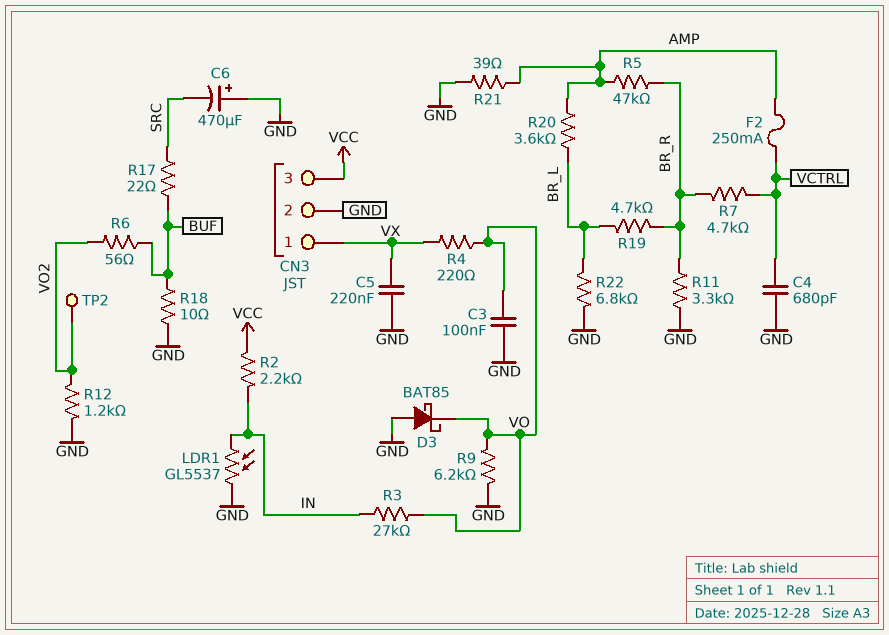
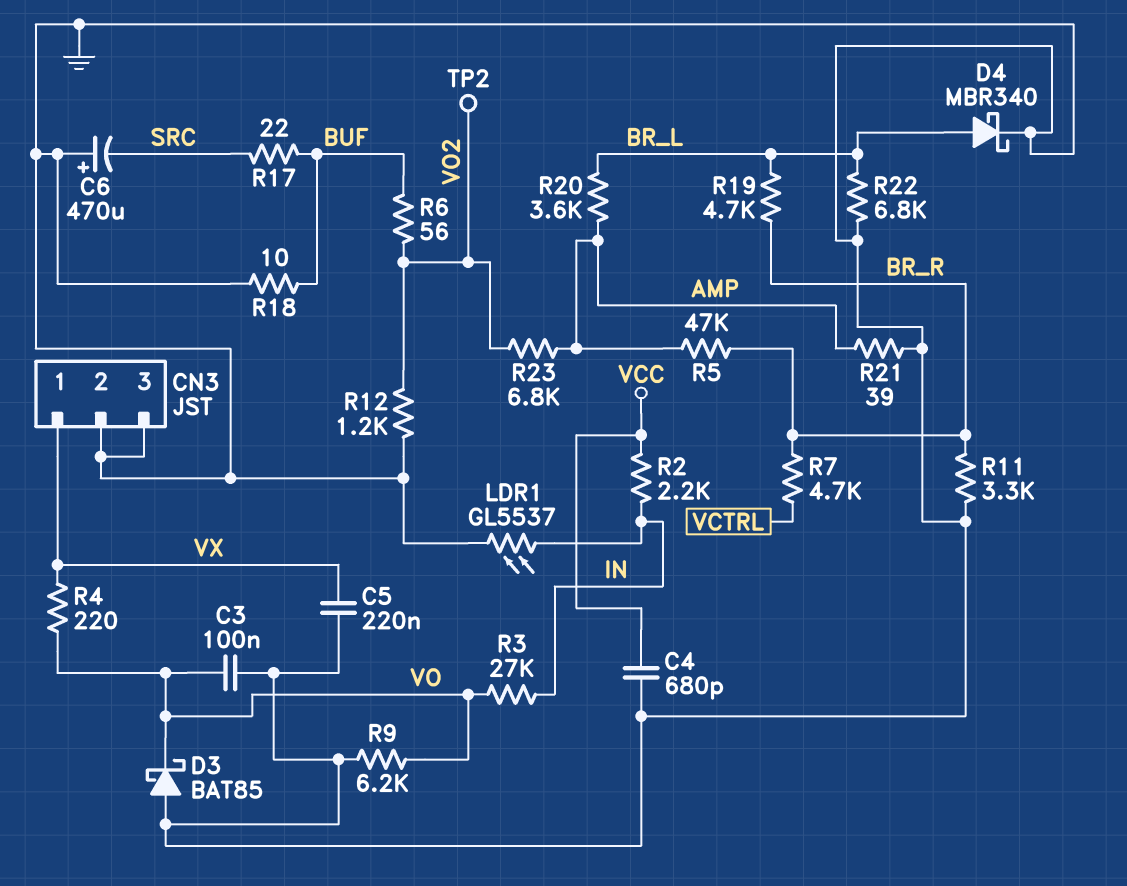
C4: 680pF (GND, VCTRL) -> 680pF (GND, VCC)
CN3 pin 3: VCC -> GND
D4: none -> schottky MBR340 (A BR_L, K GND)
F2: 250mA (AMP, VCTRL) -> none
R23: none -> 6.8k (AMP, VO2)

